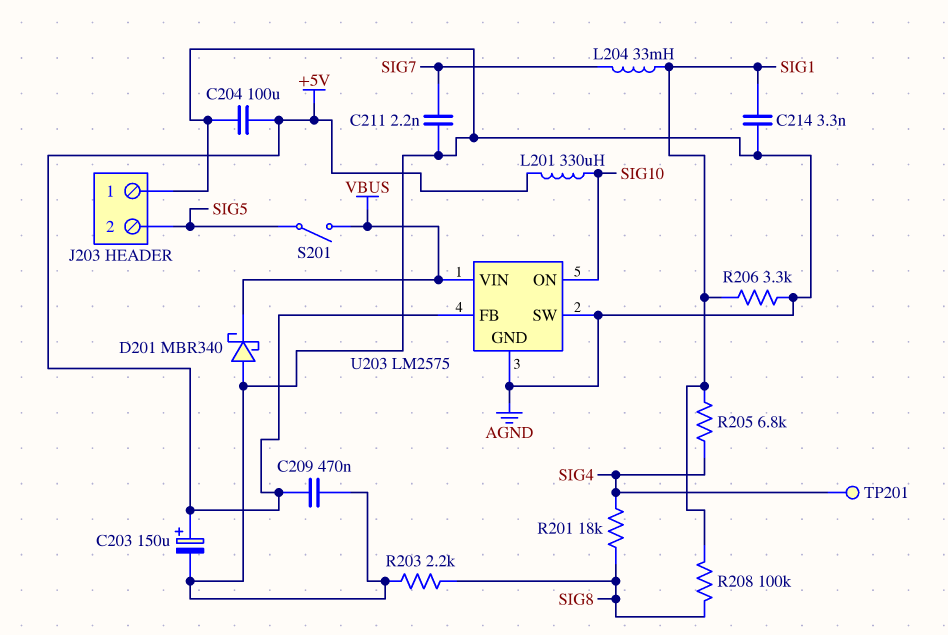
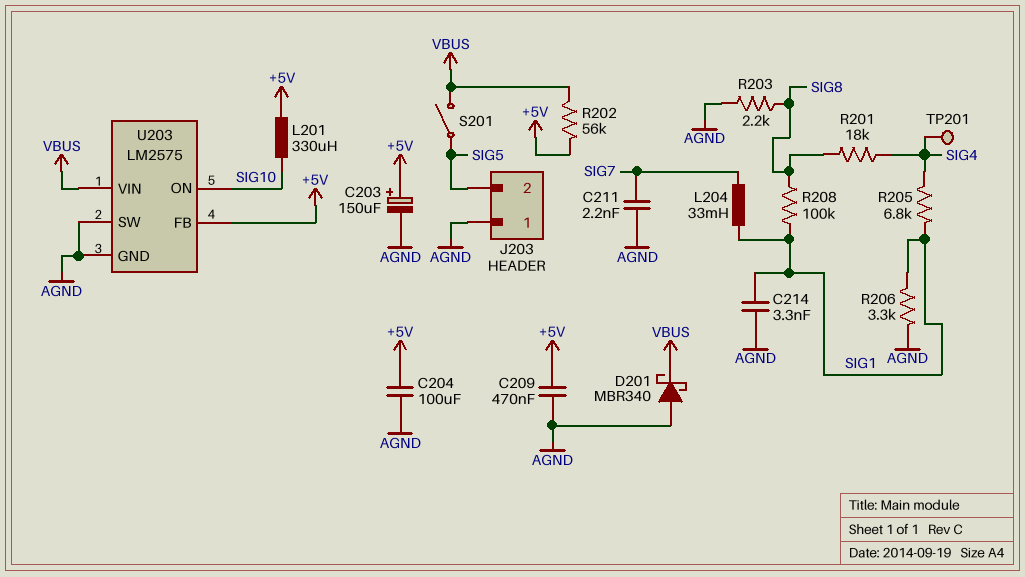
R202: none -> 56k (+5V, VBUS)

